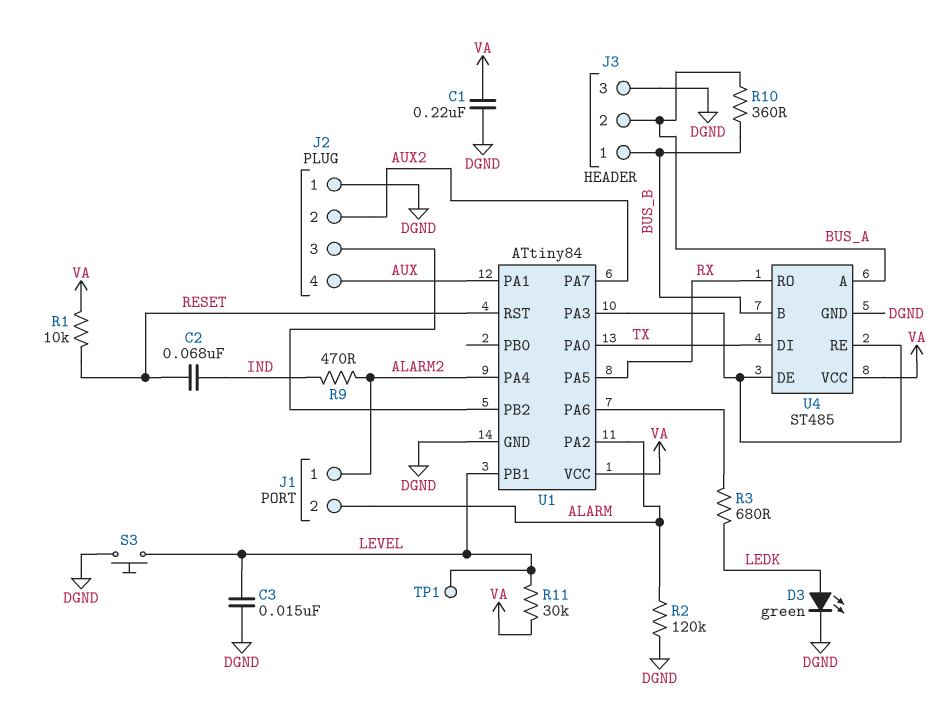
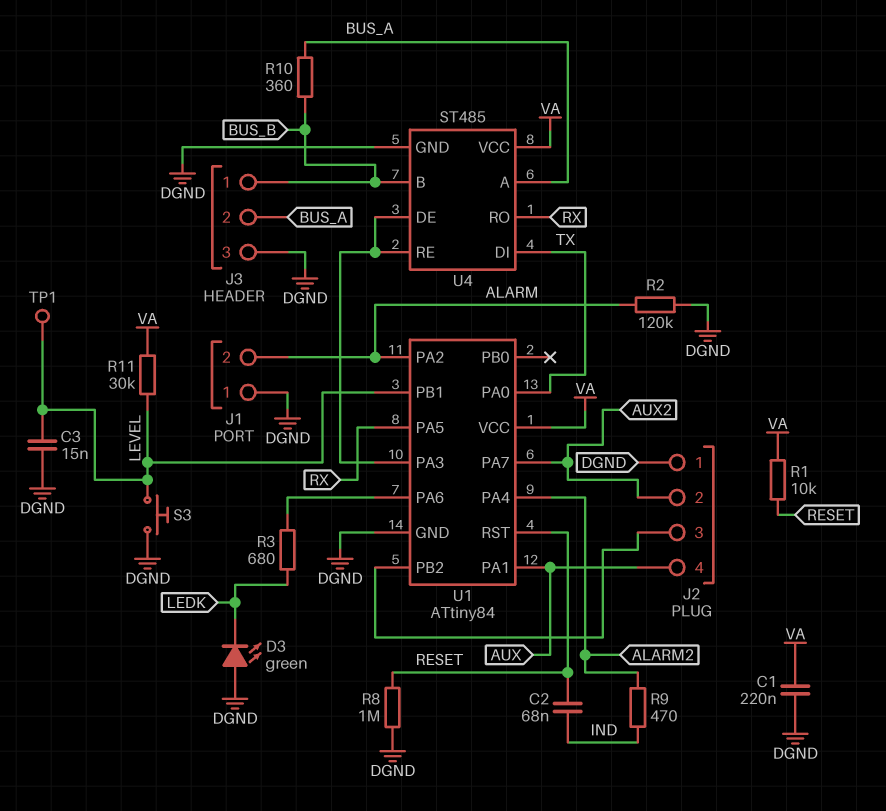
D3: LED green (A LEDK, K DGND) -> LED green (A DGND, K LEDK)
J1 pin 1: ALARM2 -> DGND
R8: none -> 1M (DGND, RESET)

